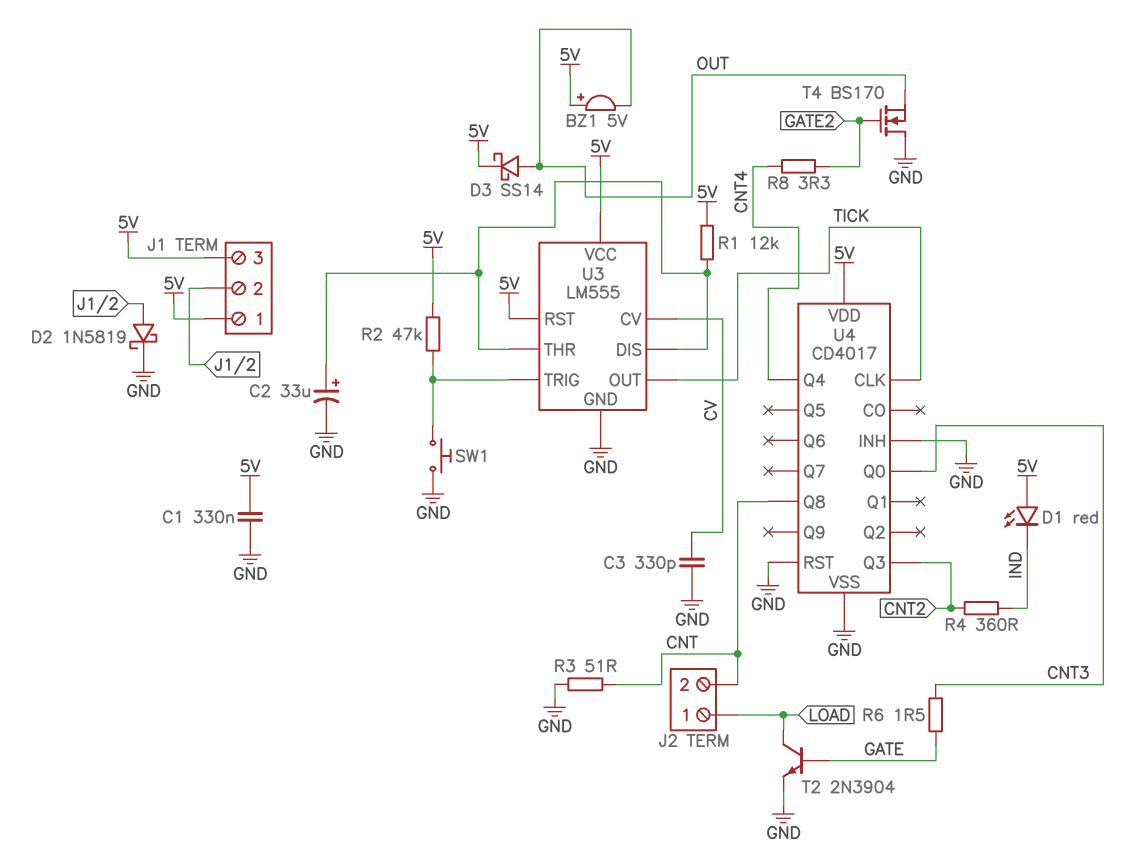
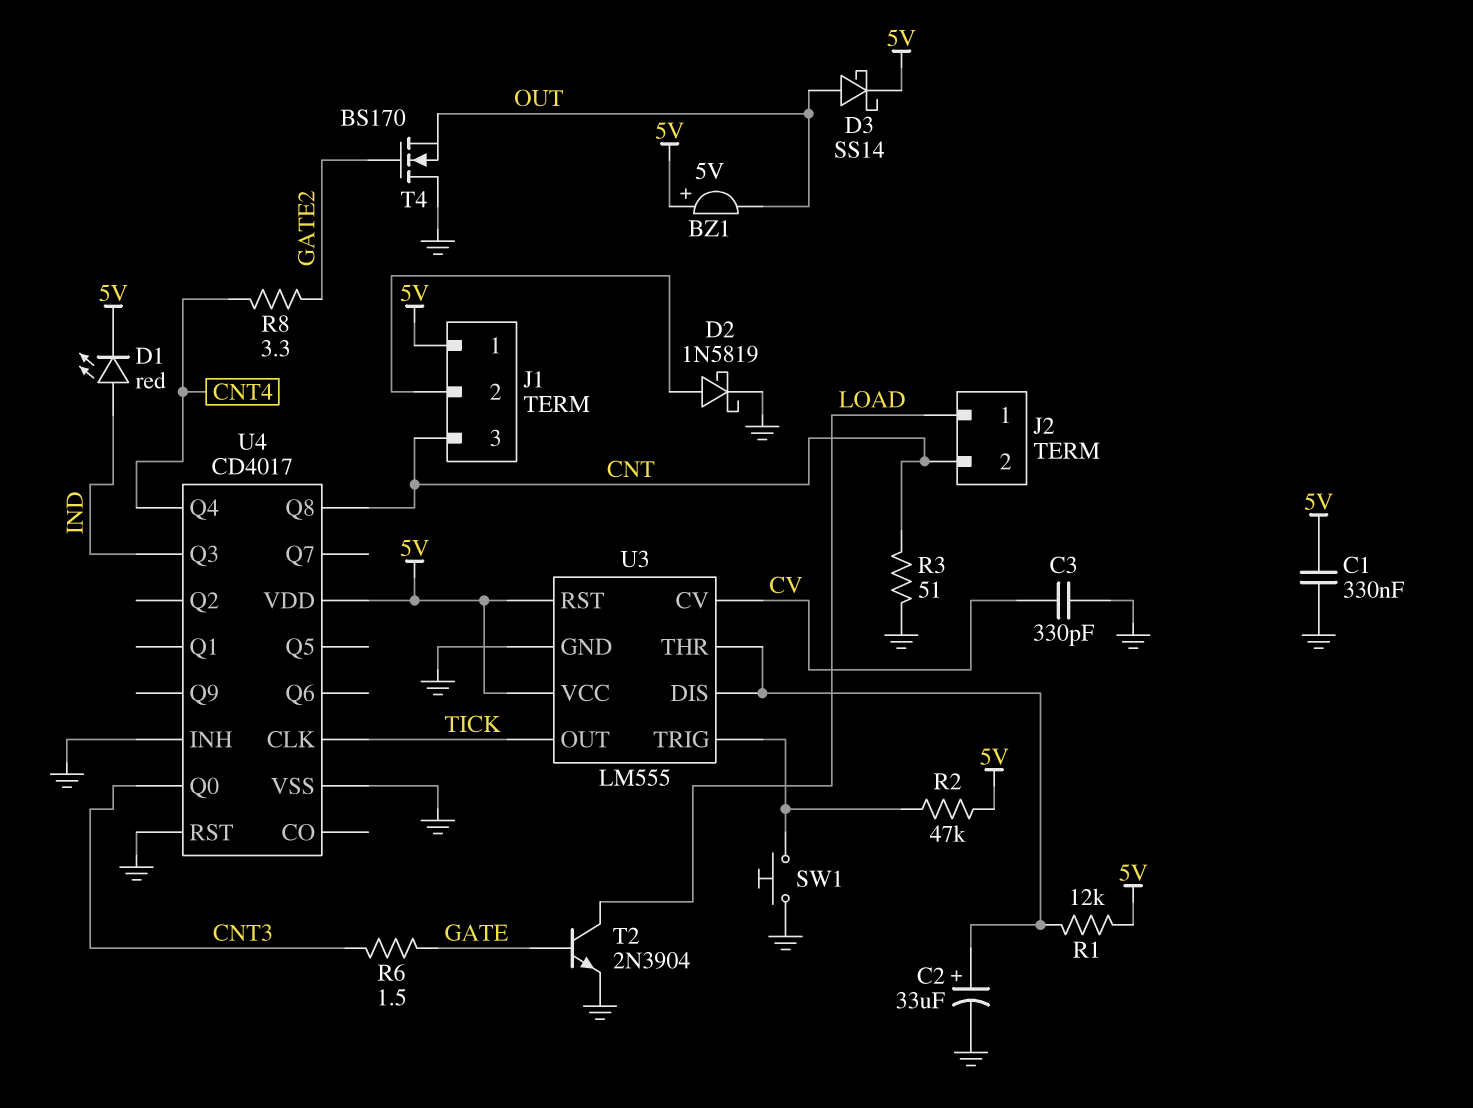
D1: LED red (A 5V, K IND) -> LED red (A IND, K 5V)
J1 pin 3: 5V -> CNT
R4: 360 (CNT2, IND) -> none
U4 pin Q3: CNT2 -> IND

